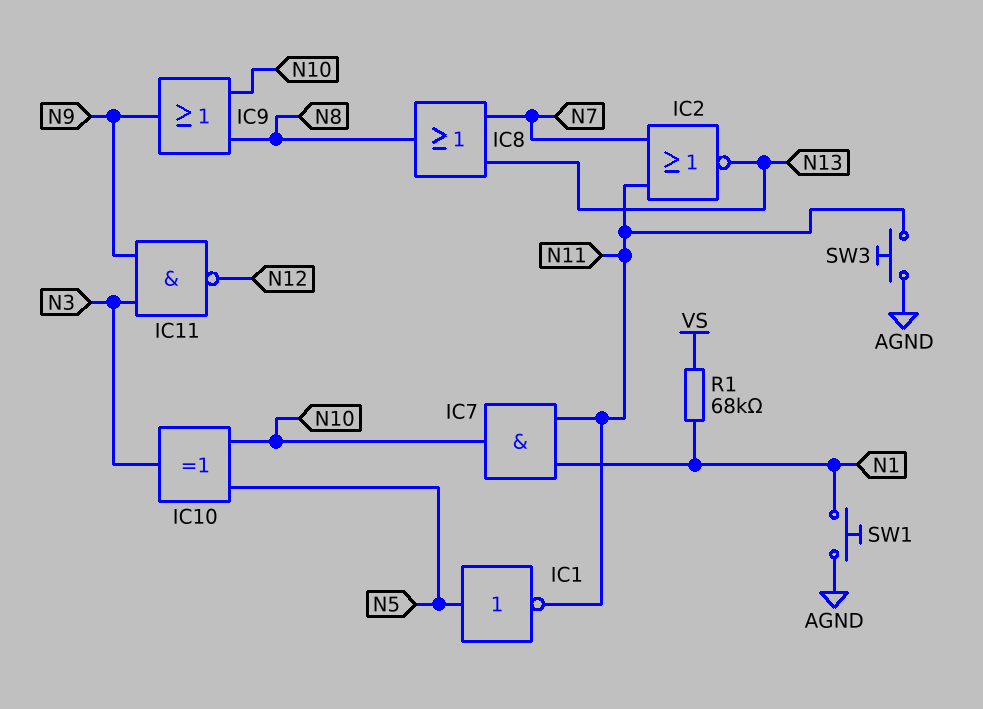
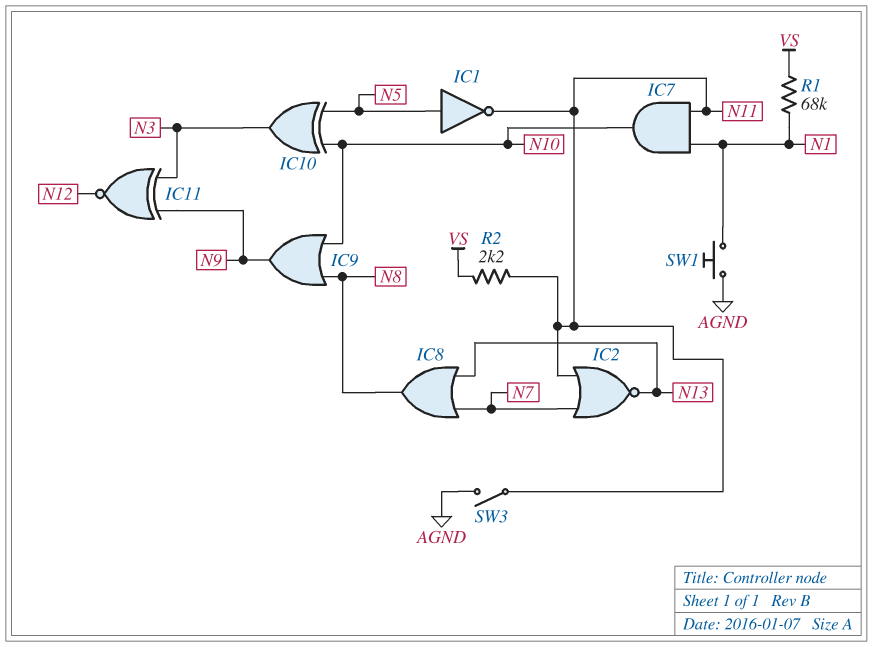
IC11: NAND (in N3, in N9, out N12) -> XNOR (in N3, in N9, out N12)
R2: none -> 2.2k (N11, VS)
SW3: button (AGND, N11) -> switch (AGND, N11)

